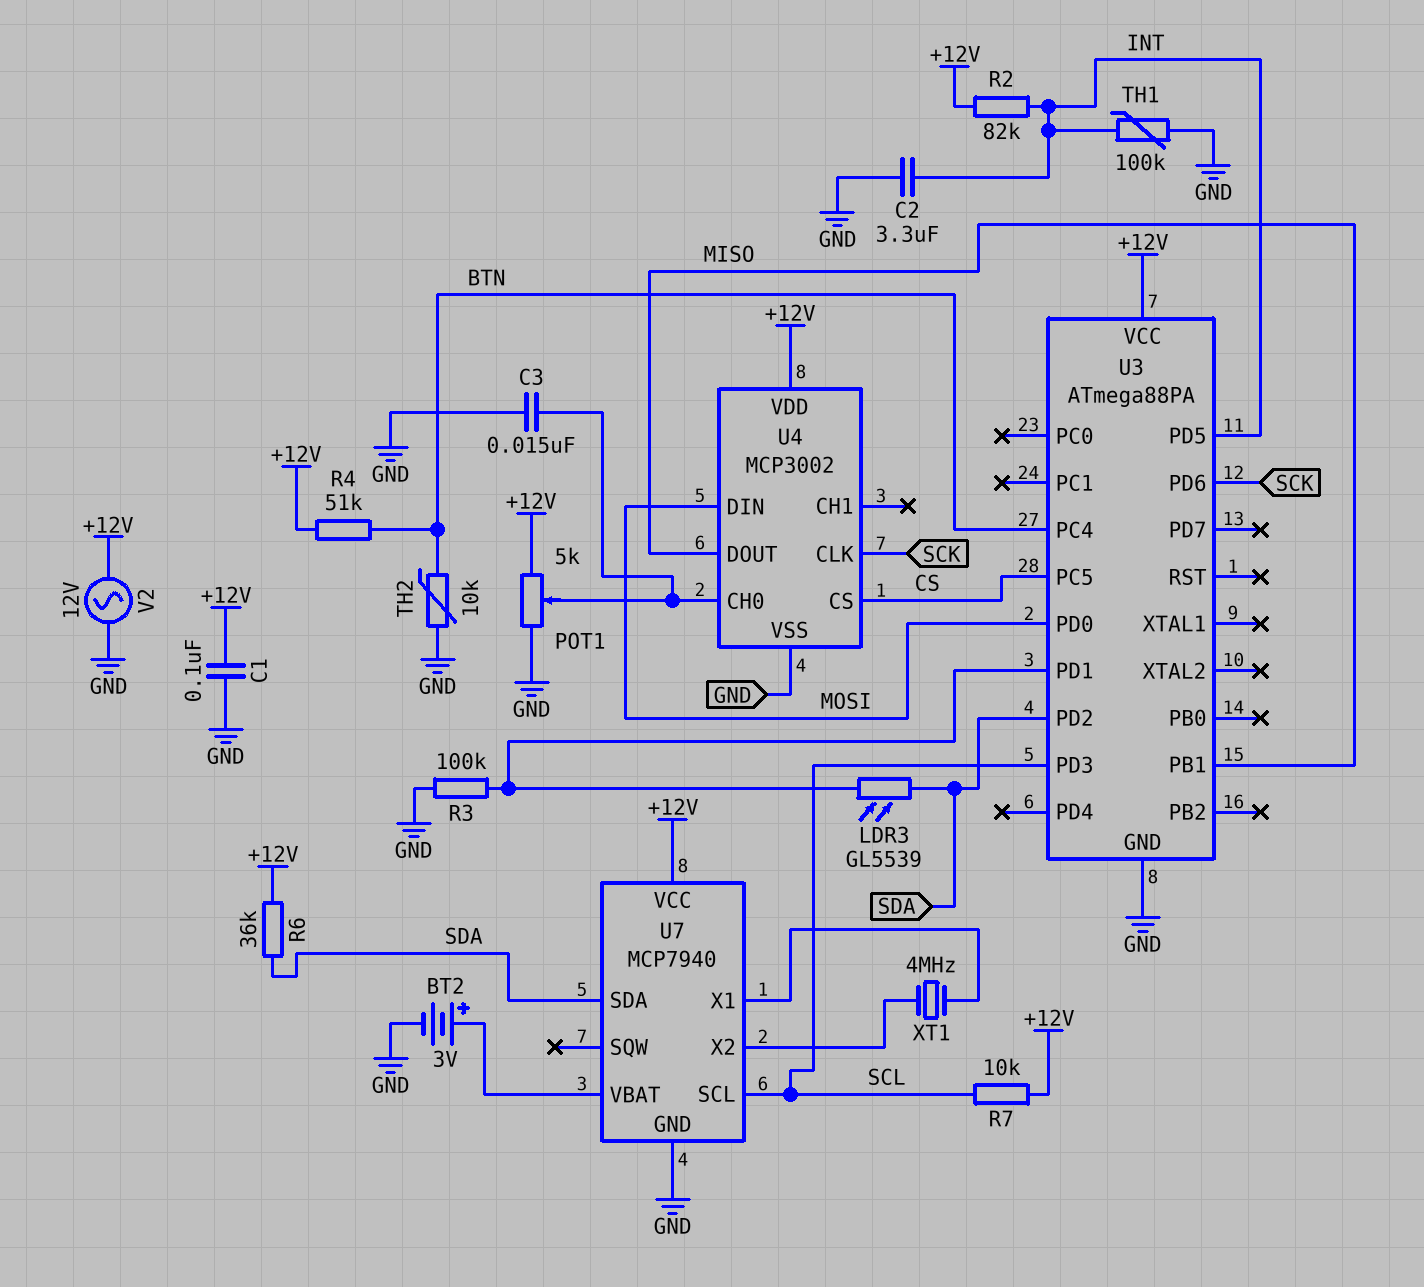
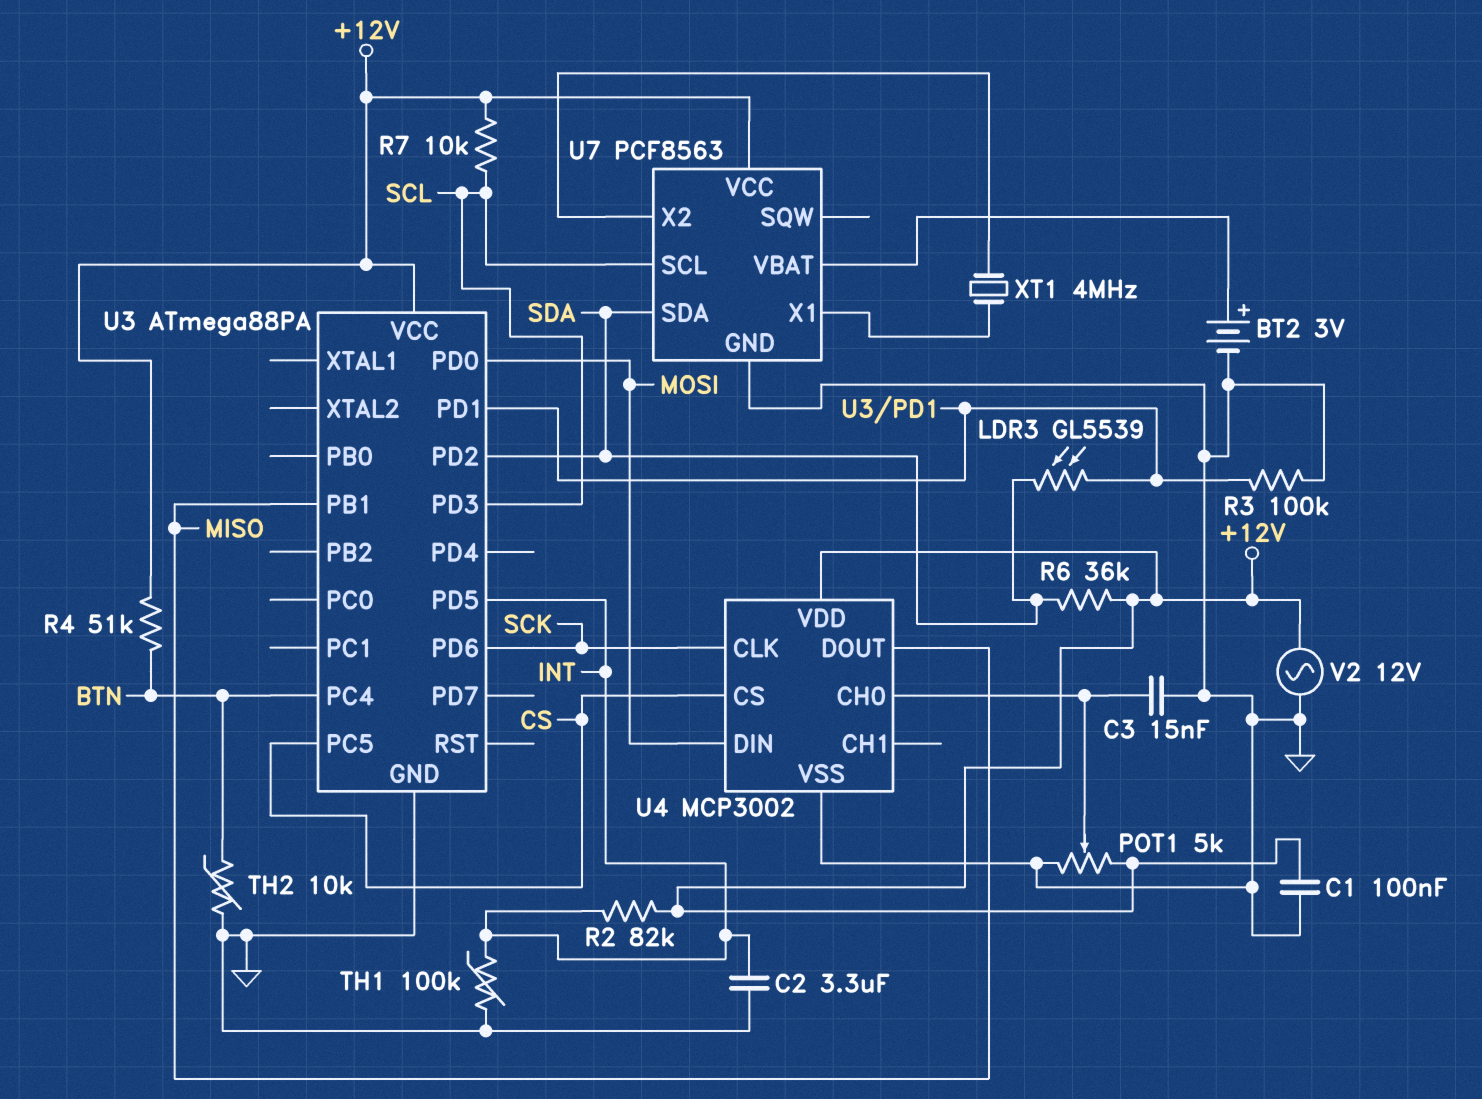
U7: MCP7940 -> PCF8563

